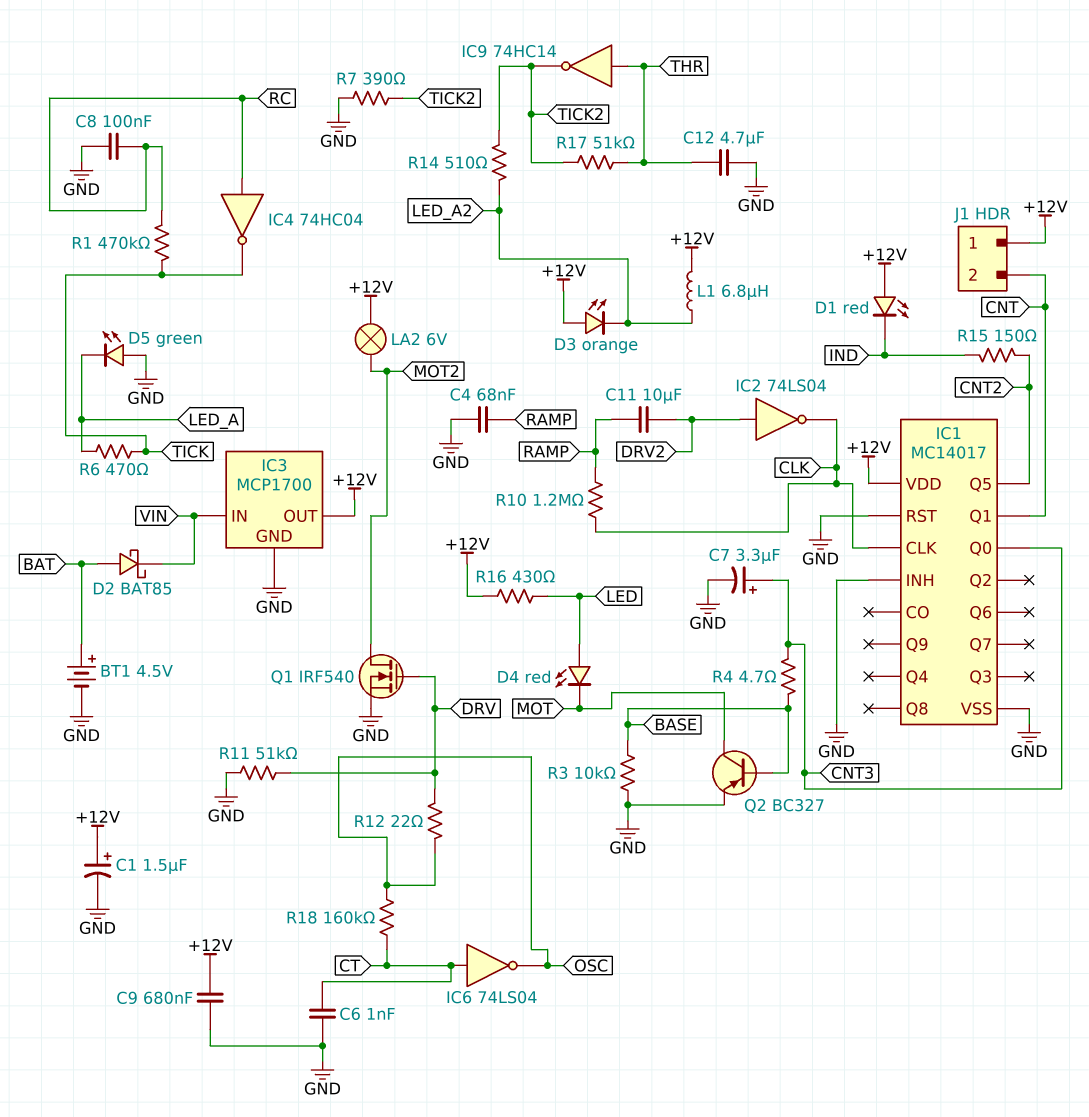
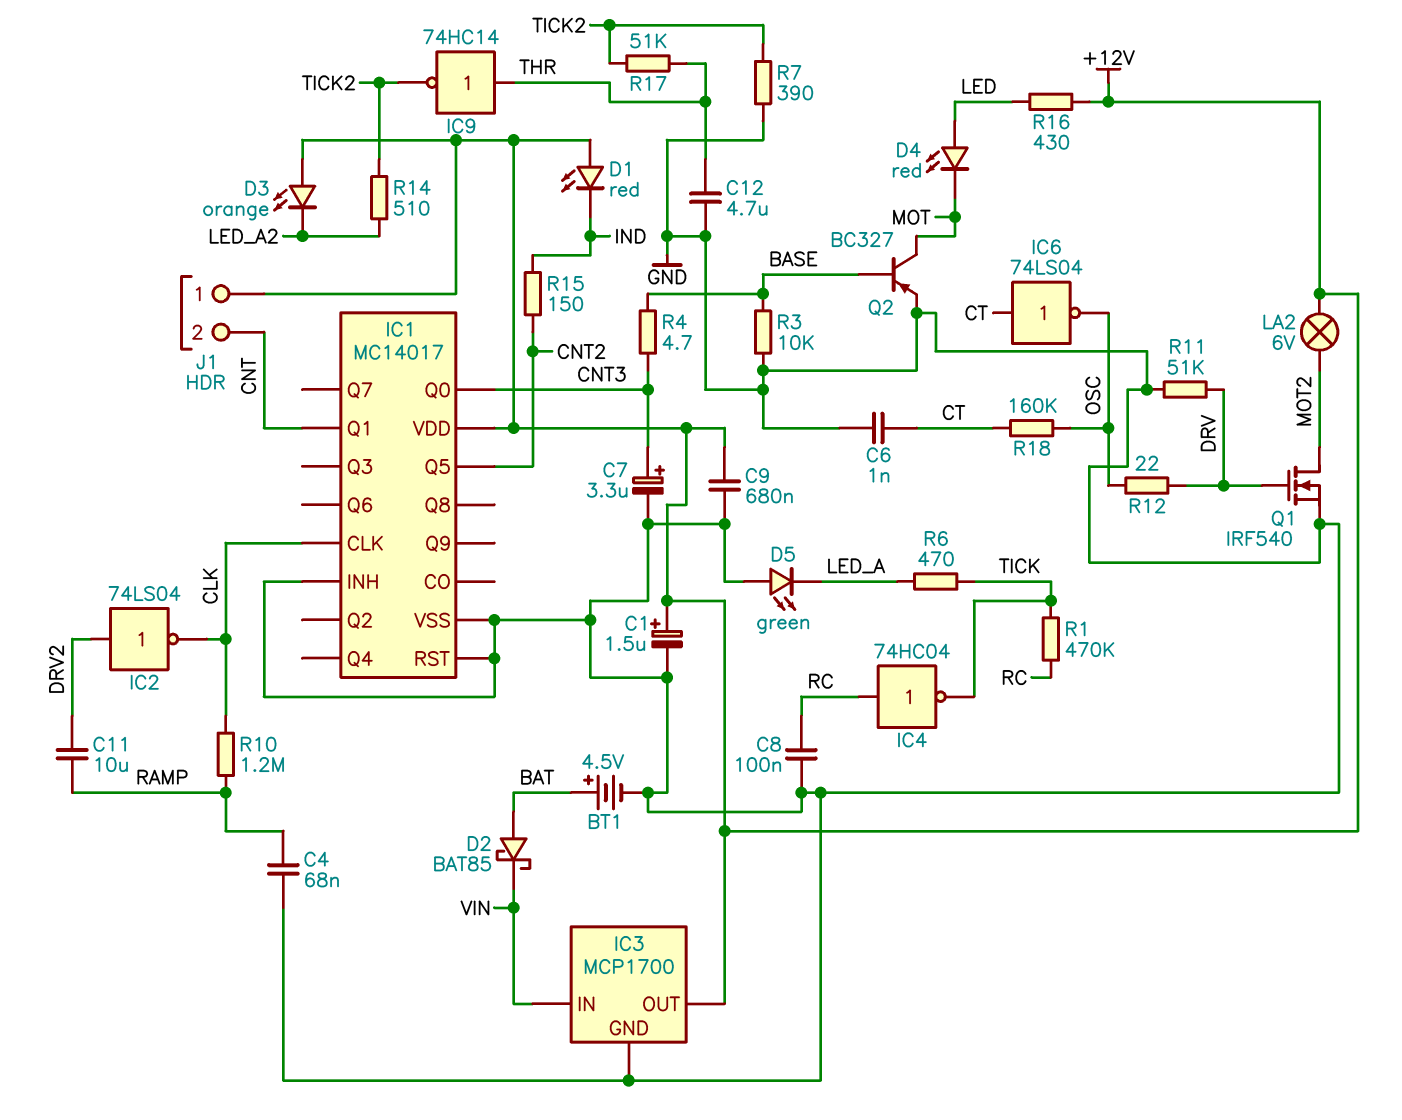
L1: 6.8uH (+12V, LED_A2) -> none

